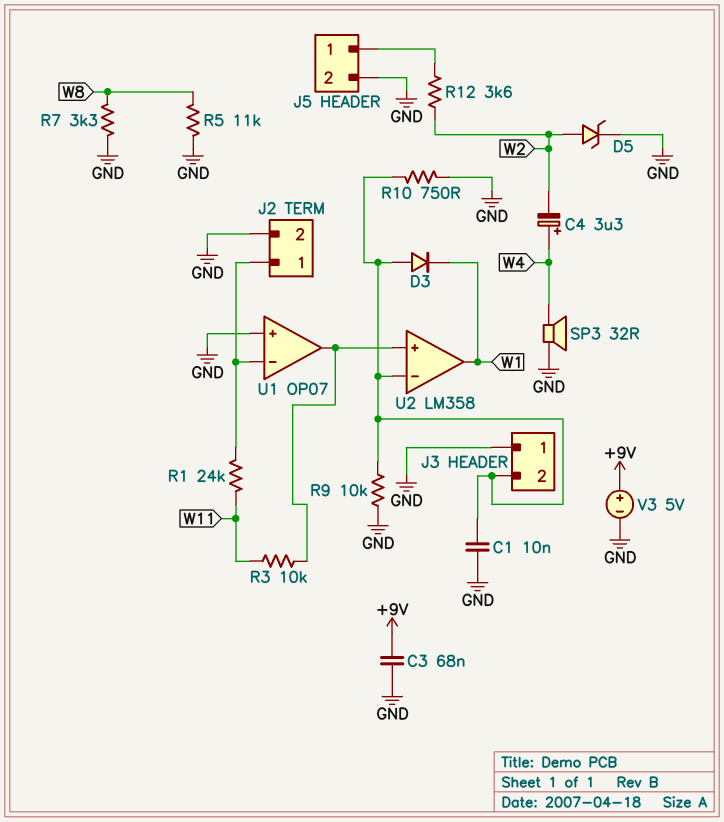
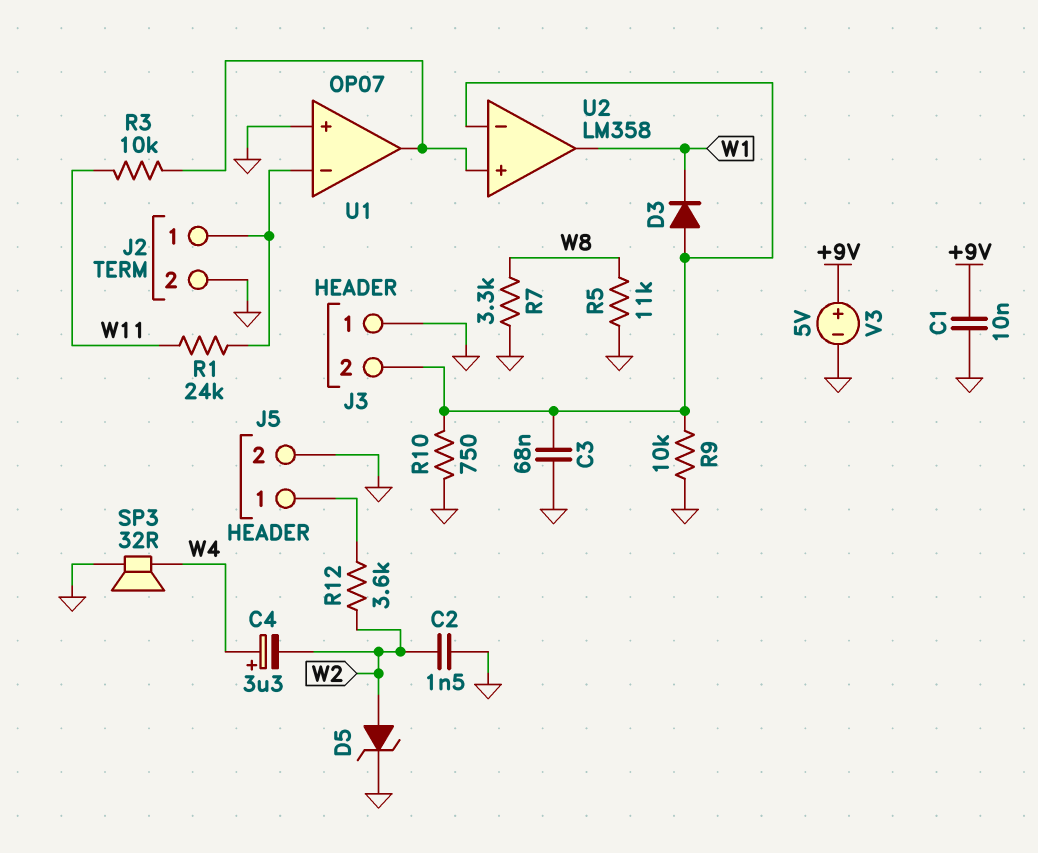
C1: 10nF (GND, J3/2) -> 10nF (+9V, GND)
C2: none -> 1.5nF (GND, W2)
C3: 68nF (+9V, GND) -> 68nF (GND, J3/2)

